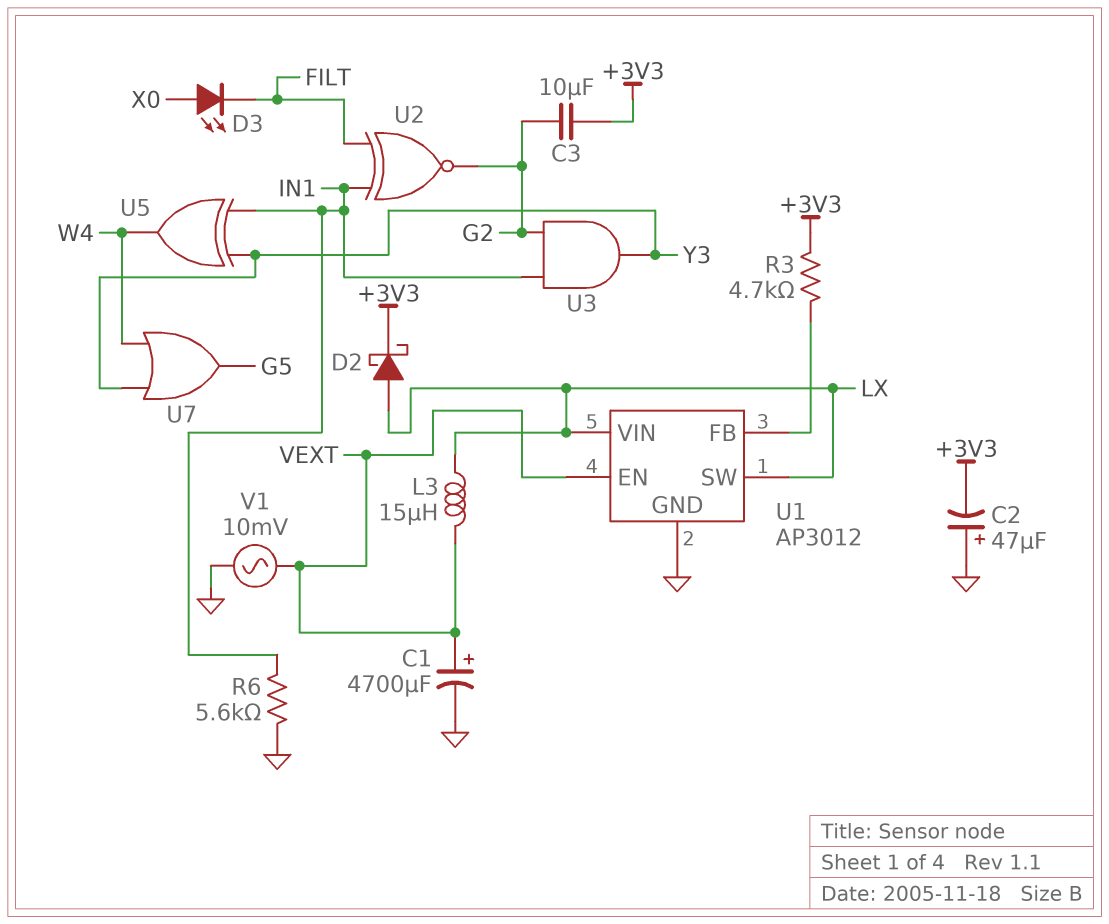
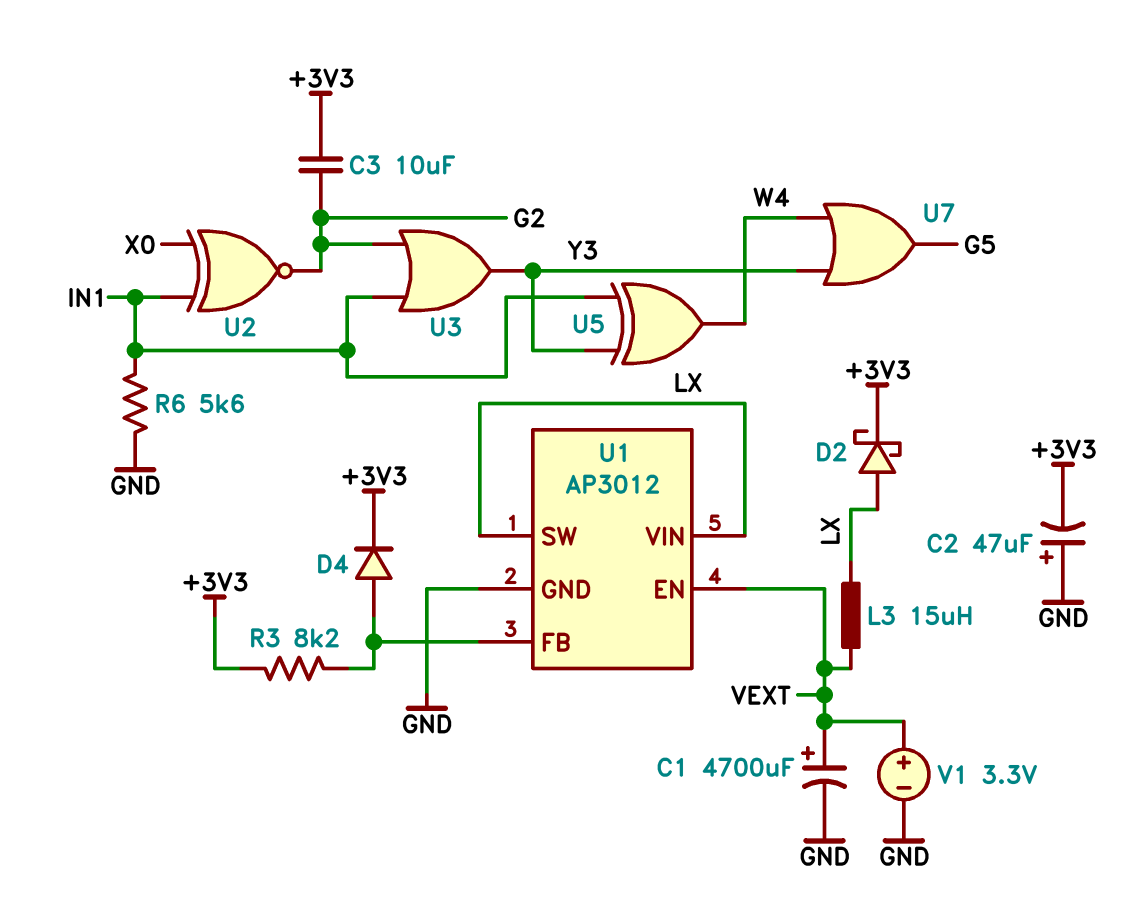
D3: LED (A X0, K FILT) -> none
D4: none -> diode (A U1/FB, K +3V3)
R3: 4.7k (+3V3, U1/FB) -> 8.2k (+3V3, U1/FB)
U2: XNOR (in FILT, in IN1, out G2) -> XNOR (in IN1, in X0, out G2)
U3: AND (in G2, in IN1, out Y3) -> OR (in G2, in IN1, out Y3)
V1: AC 10mV (GND, VEXT) -> 3.3V (plus VEXT, minus GND)

